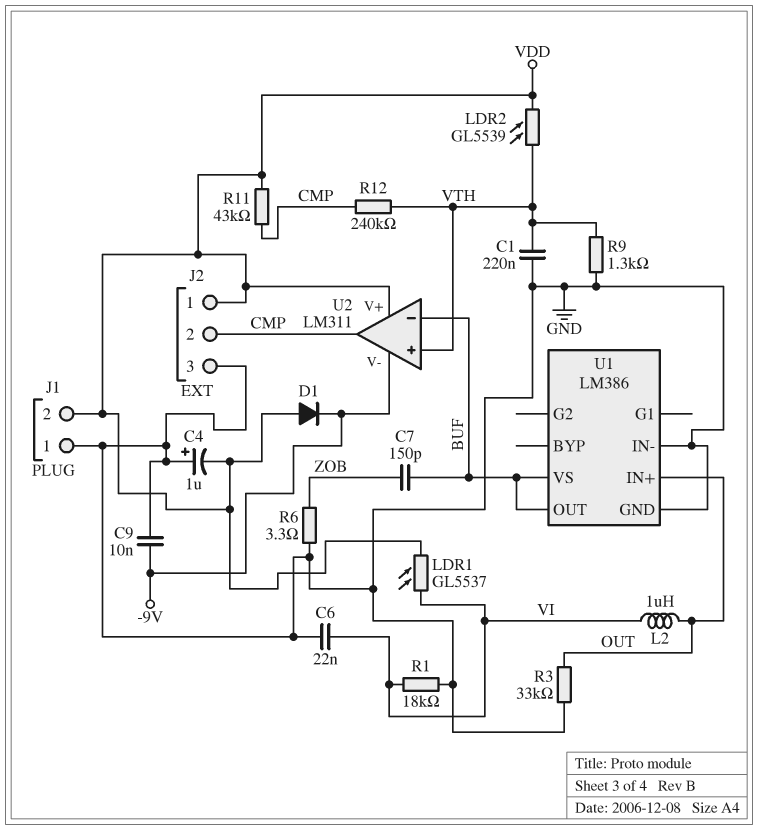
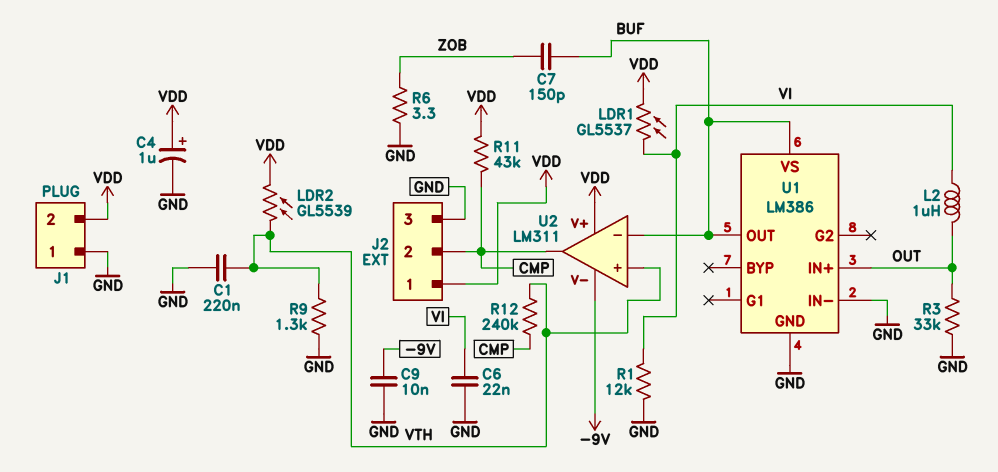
C4: 1uF (plus GND, minus VDD) -> 1uF (plus VDD, minus GND)
D1: diode (A VDD, K -9V) -> none
R1: 18k (GND, VI) -> 12k (GND, VI)

